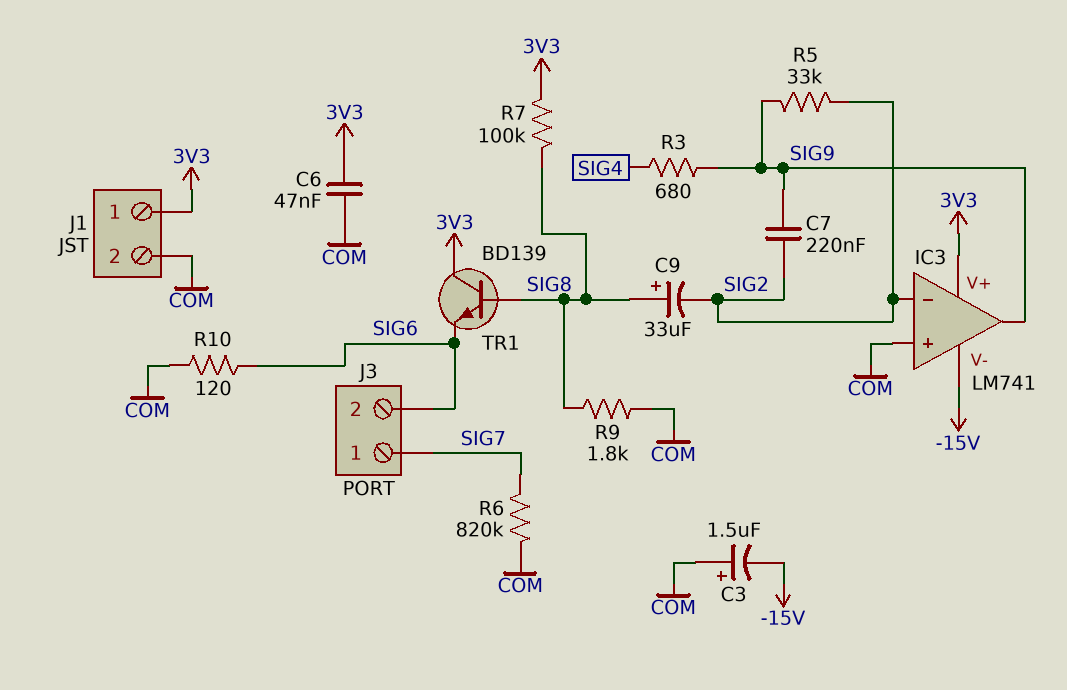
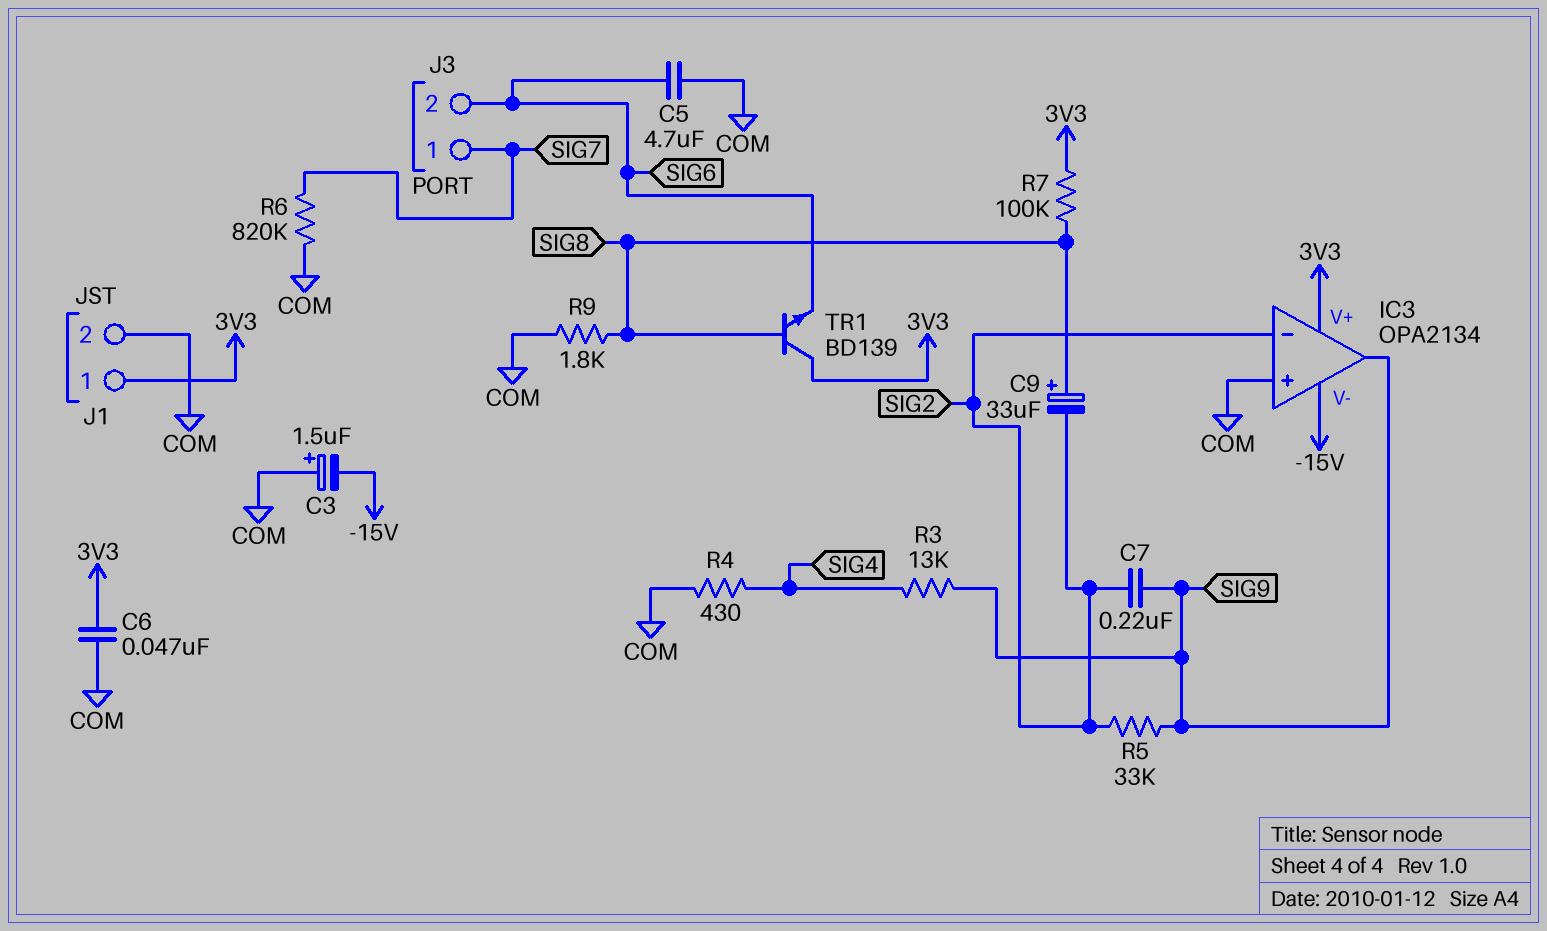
C5: none -> 4.7uF (COM, SIG6)
IC3: LM741 -> OPA2134
R3: 680 (SIG4, SIG9) -> 13k (SIG4, SIG9)
R4: none -> 430 (COM, SIG4)
R10: 120 (COM, SIG6) -> none

